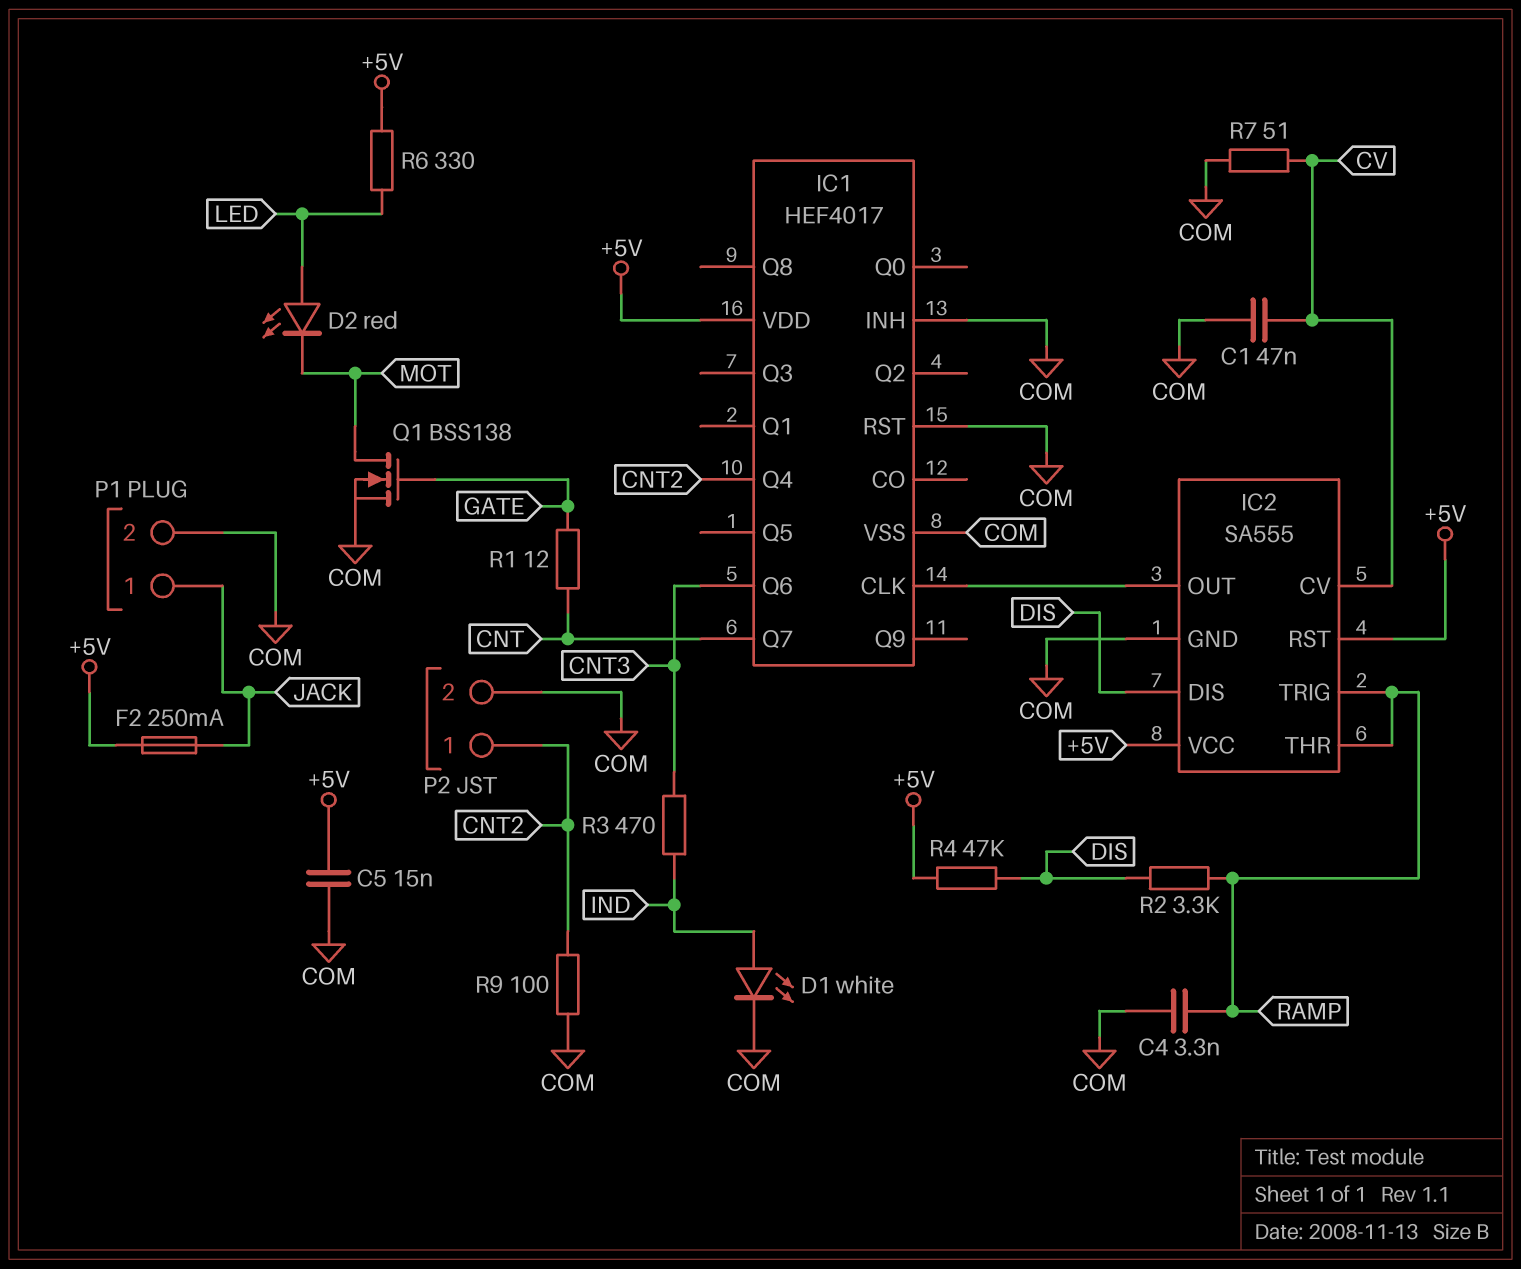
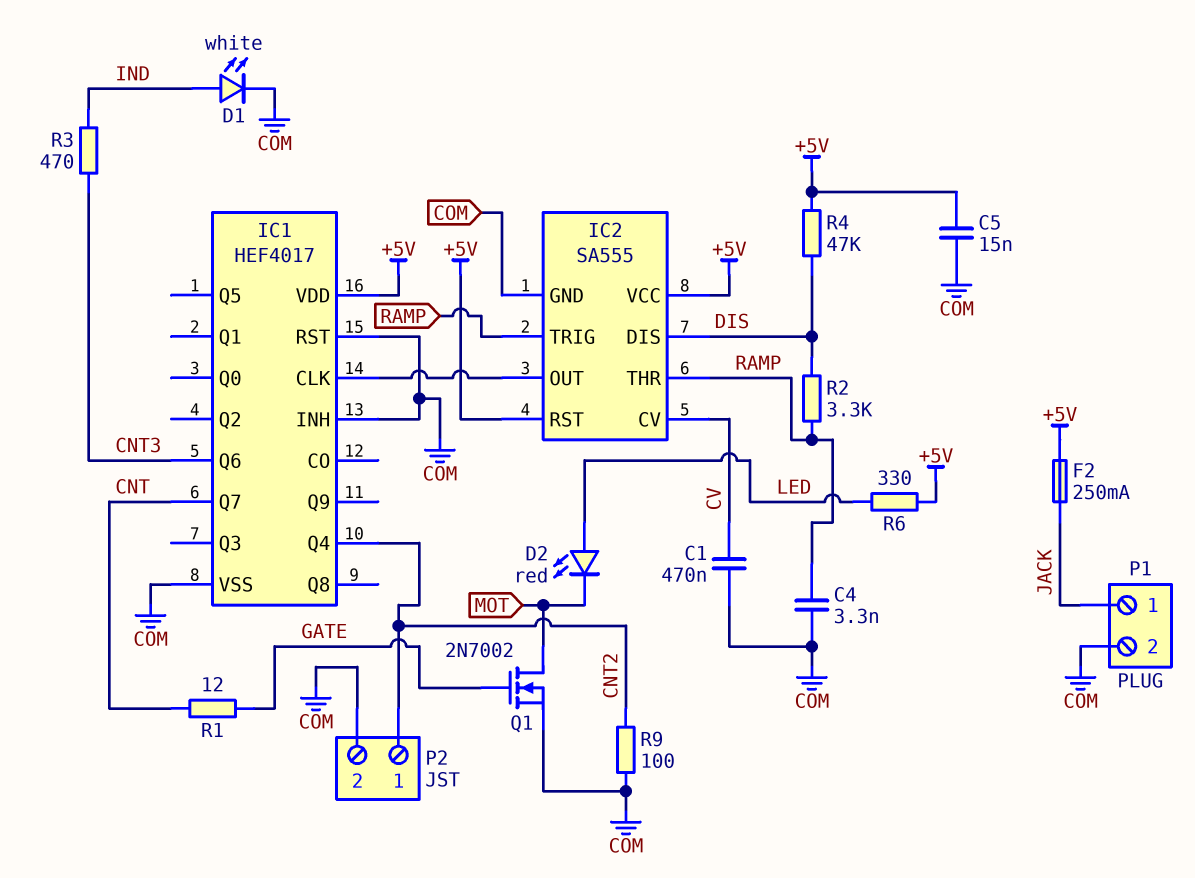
C1: 47nF (COM, CV) -> 470nF (COM, CV)
Q1: NMOS BSS138 (G GATE, D MOT, S COM) -> NMOS 2N7002 (G GATE, D MOT, S COM)
R7: 51 (COM, CV) -> none

